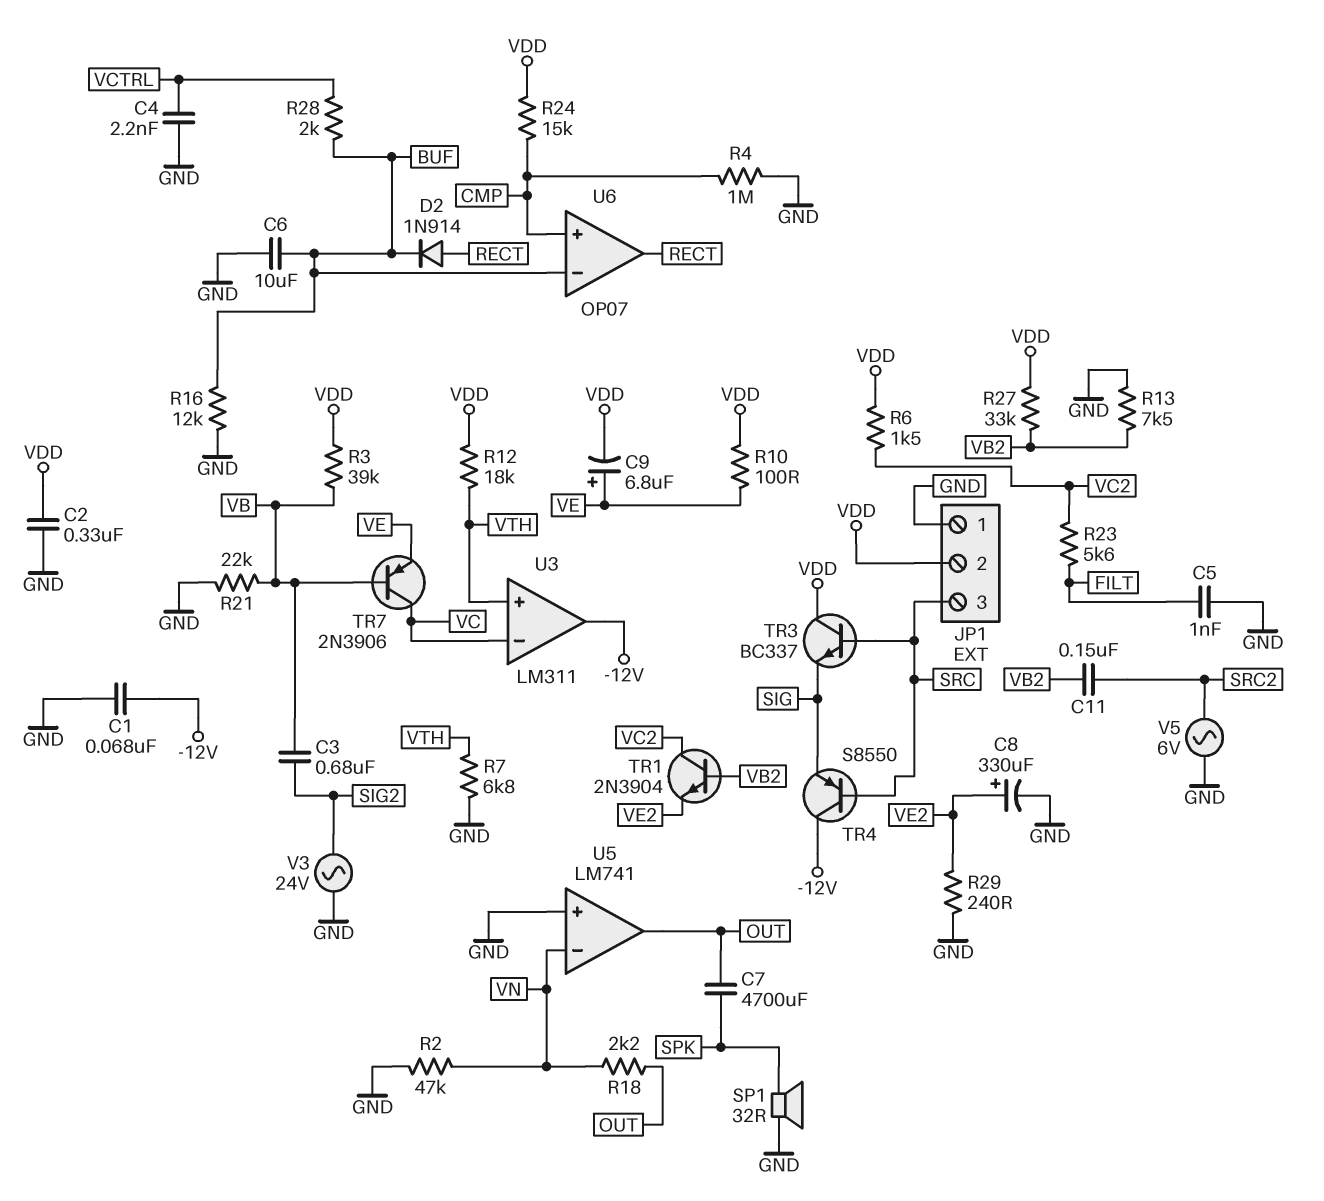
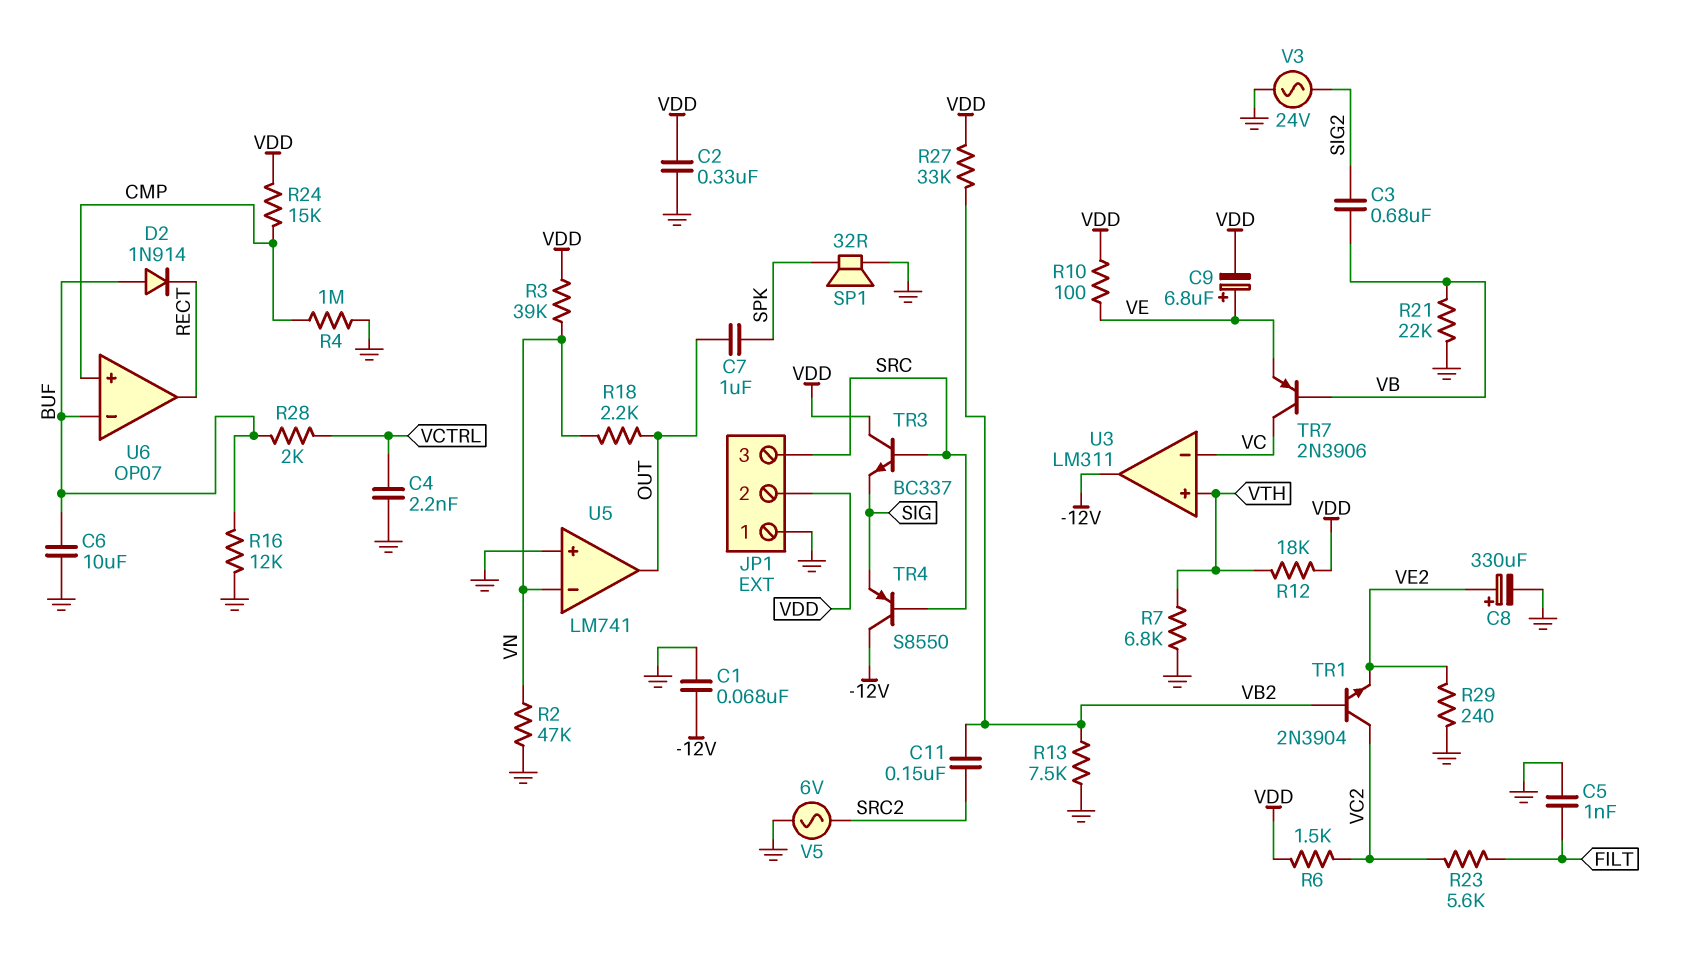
C7: 4700uF (OUT, SPK) -> 1uF (OUT, SPK)
D2: diode 1N914 (A RECT, K BUF) -> diode 1N914 (A BUF, K RECT)
R3: 39k (VB, VDD) -> 39k (VDD, VN)

